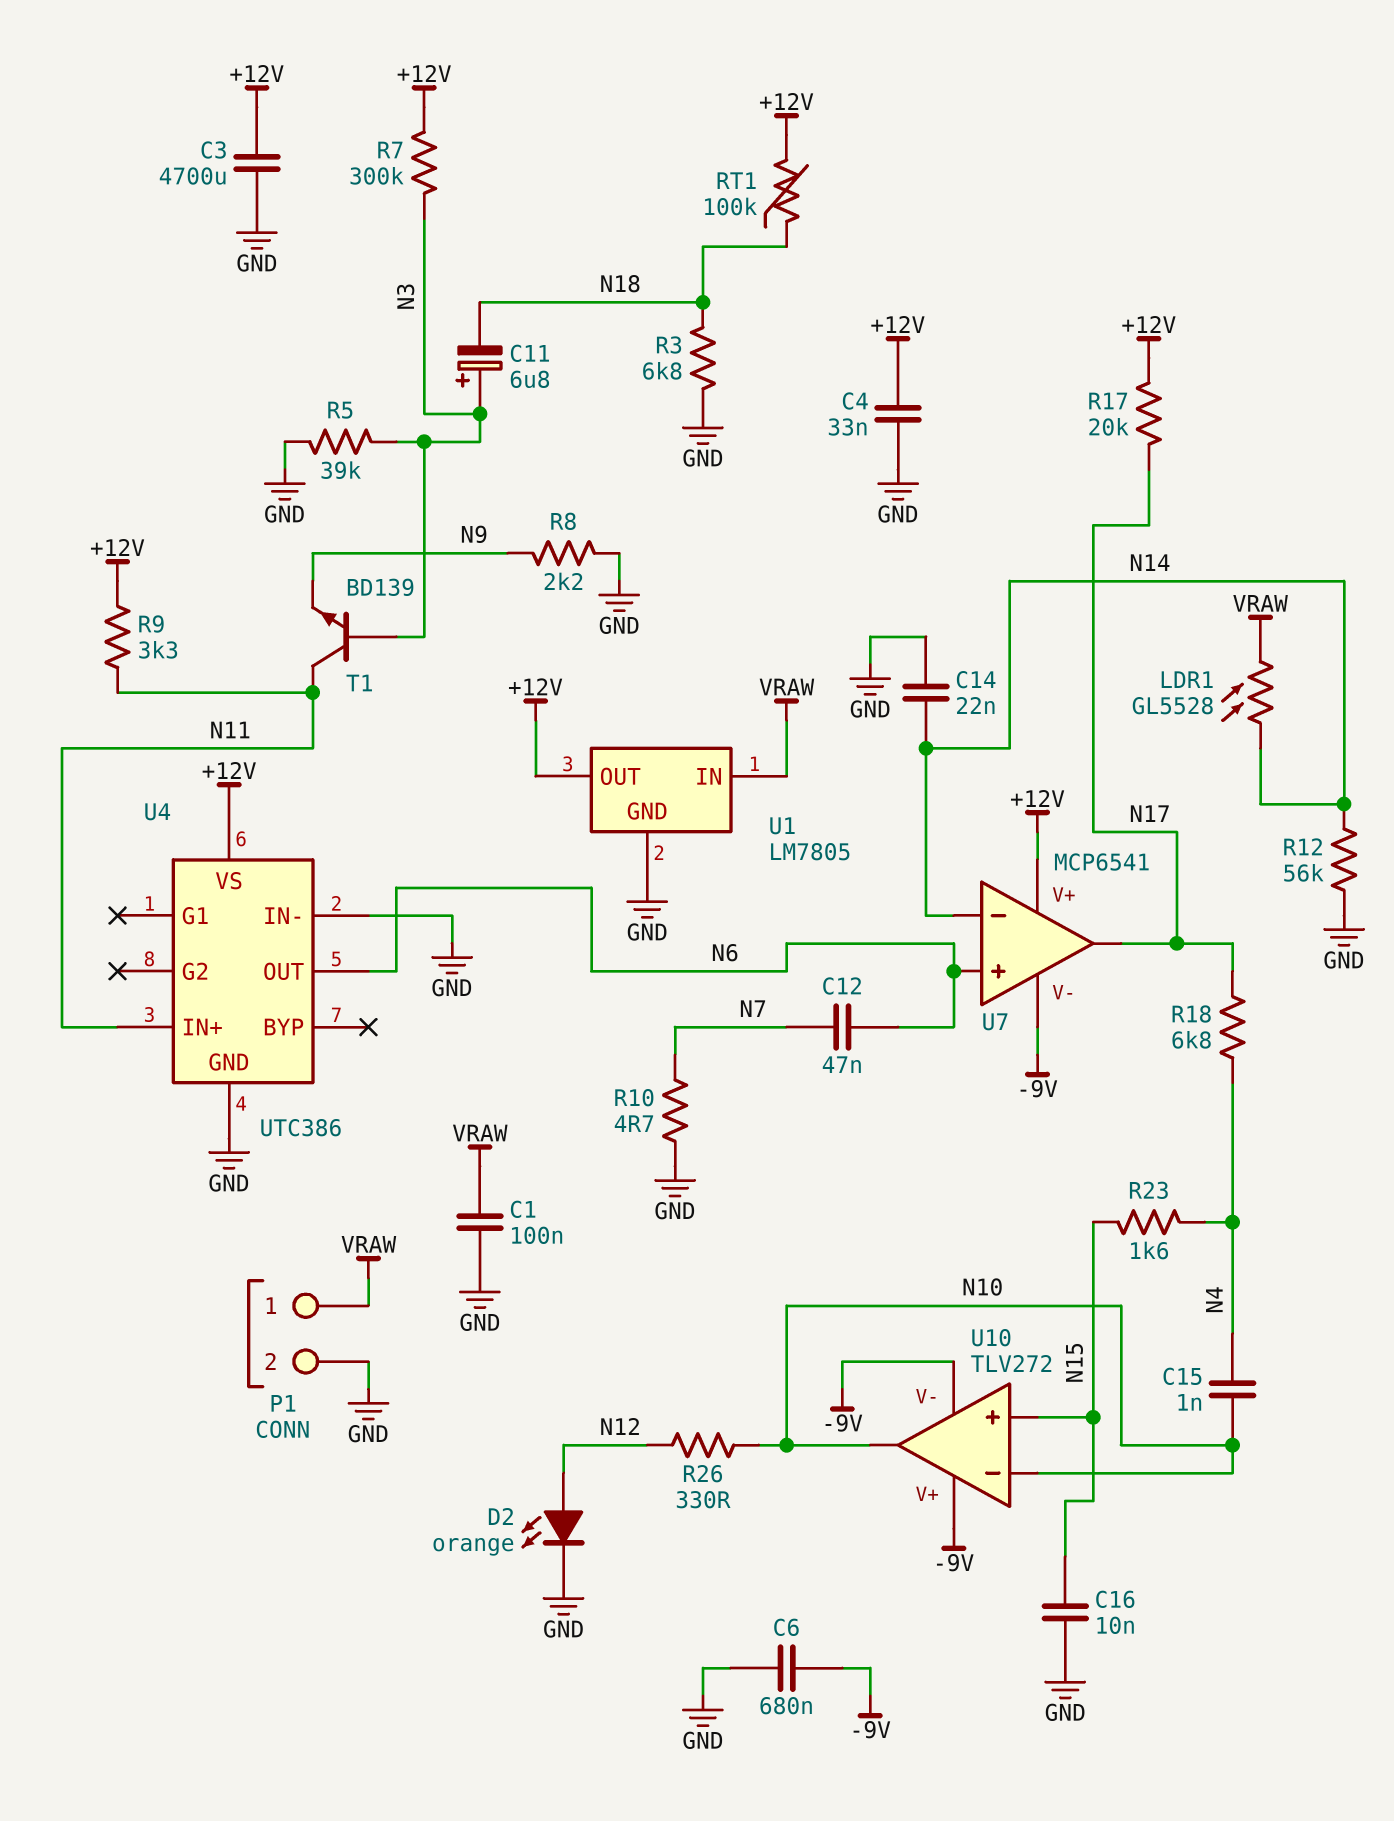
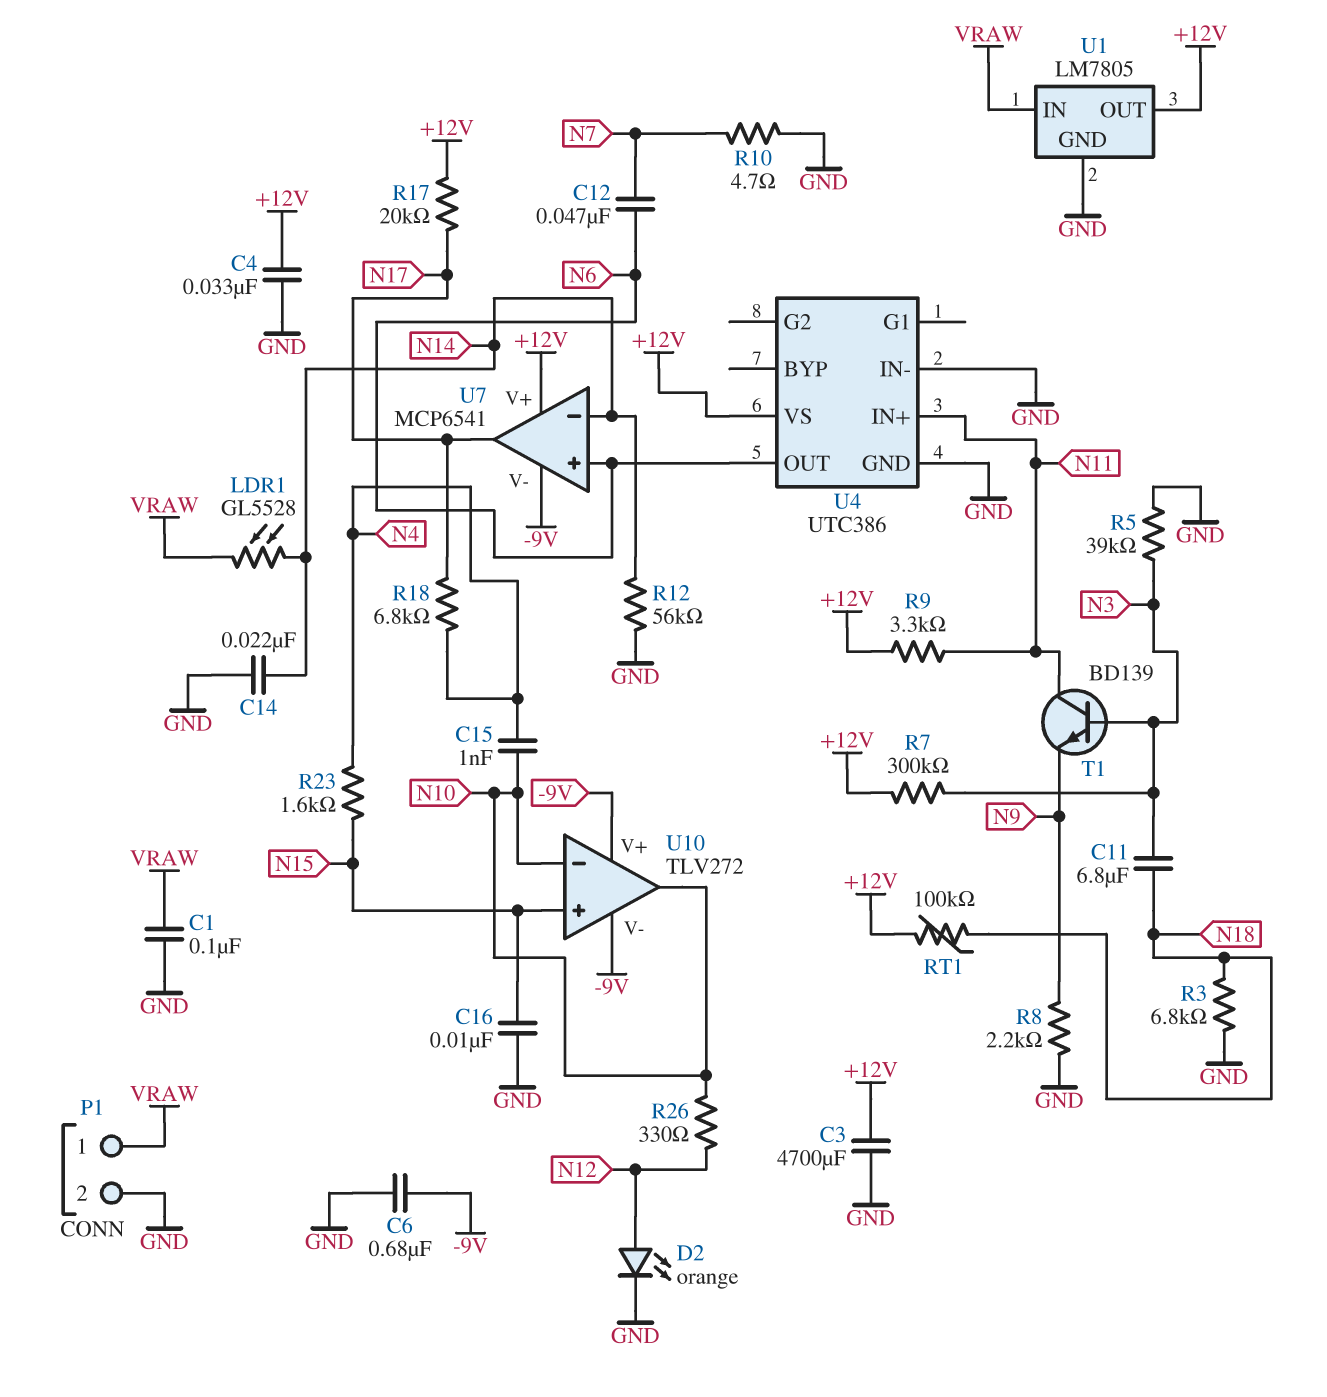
C11: 6.8uF (plus N3, minus N18) -> 6.8uF (N3, N18)

